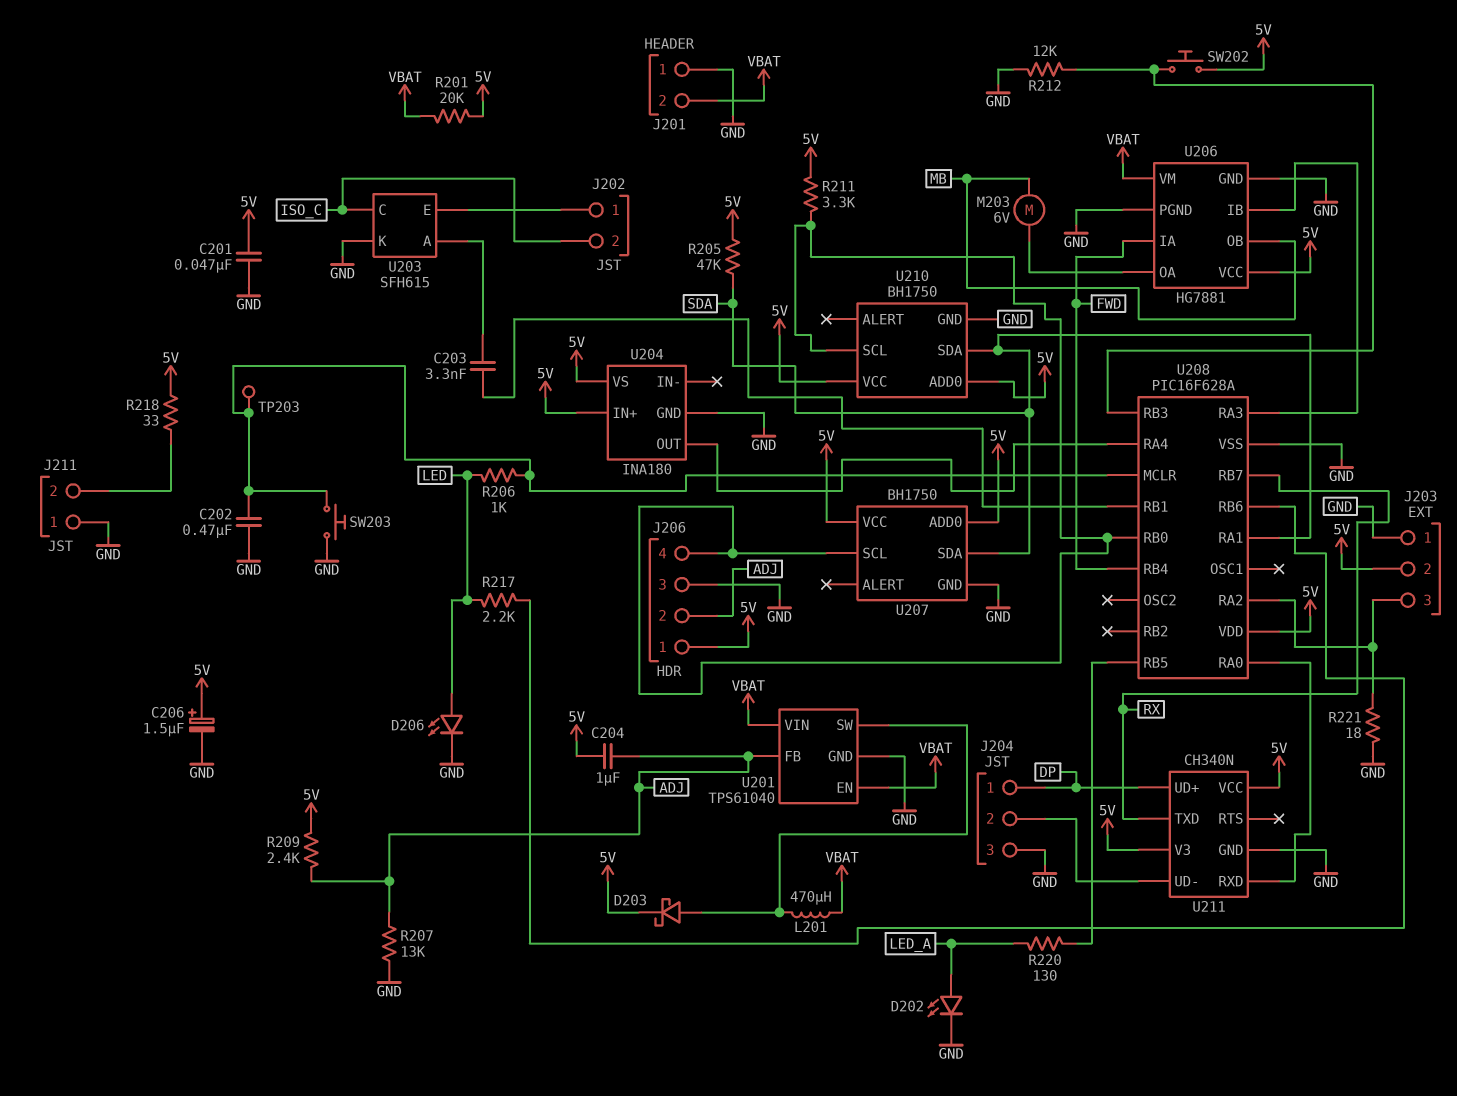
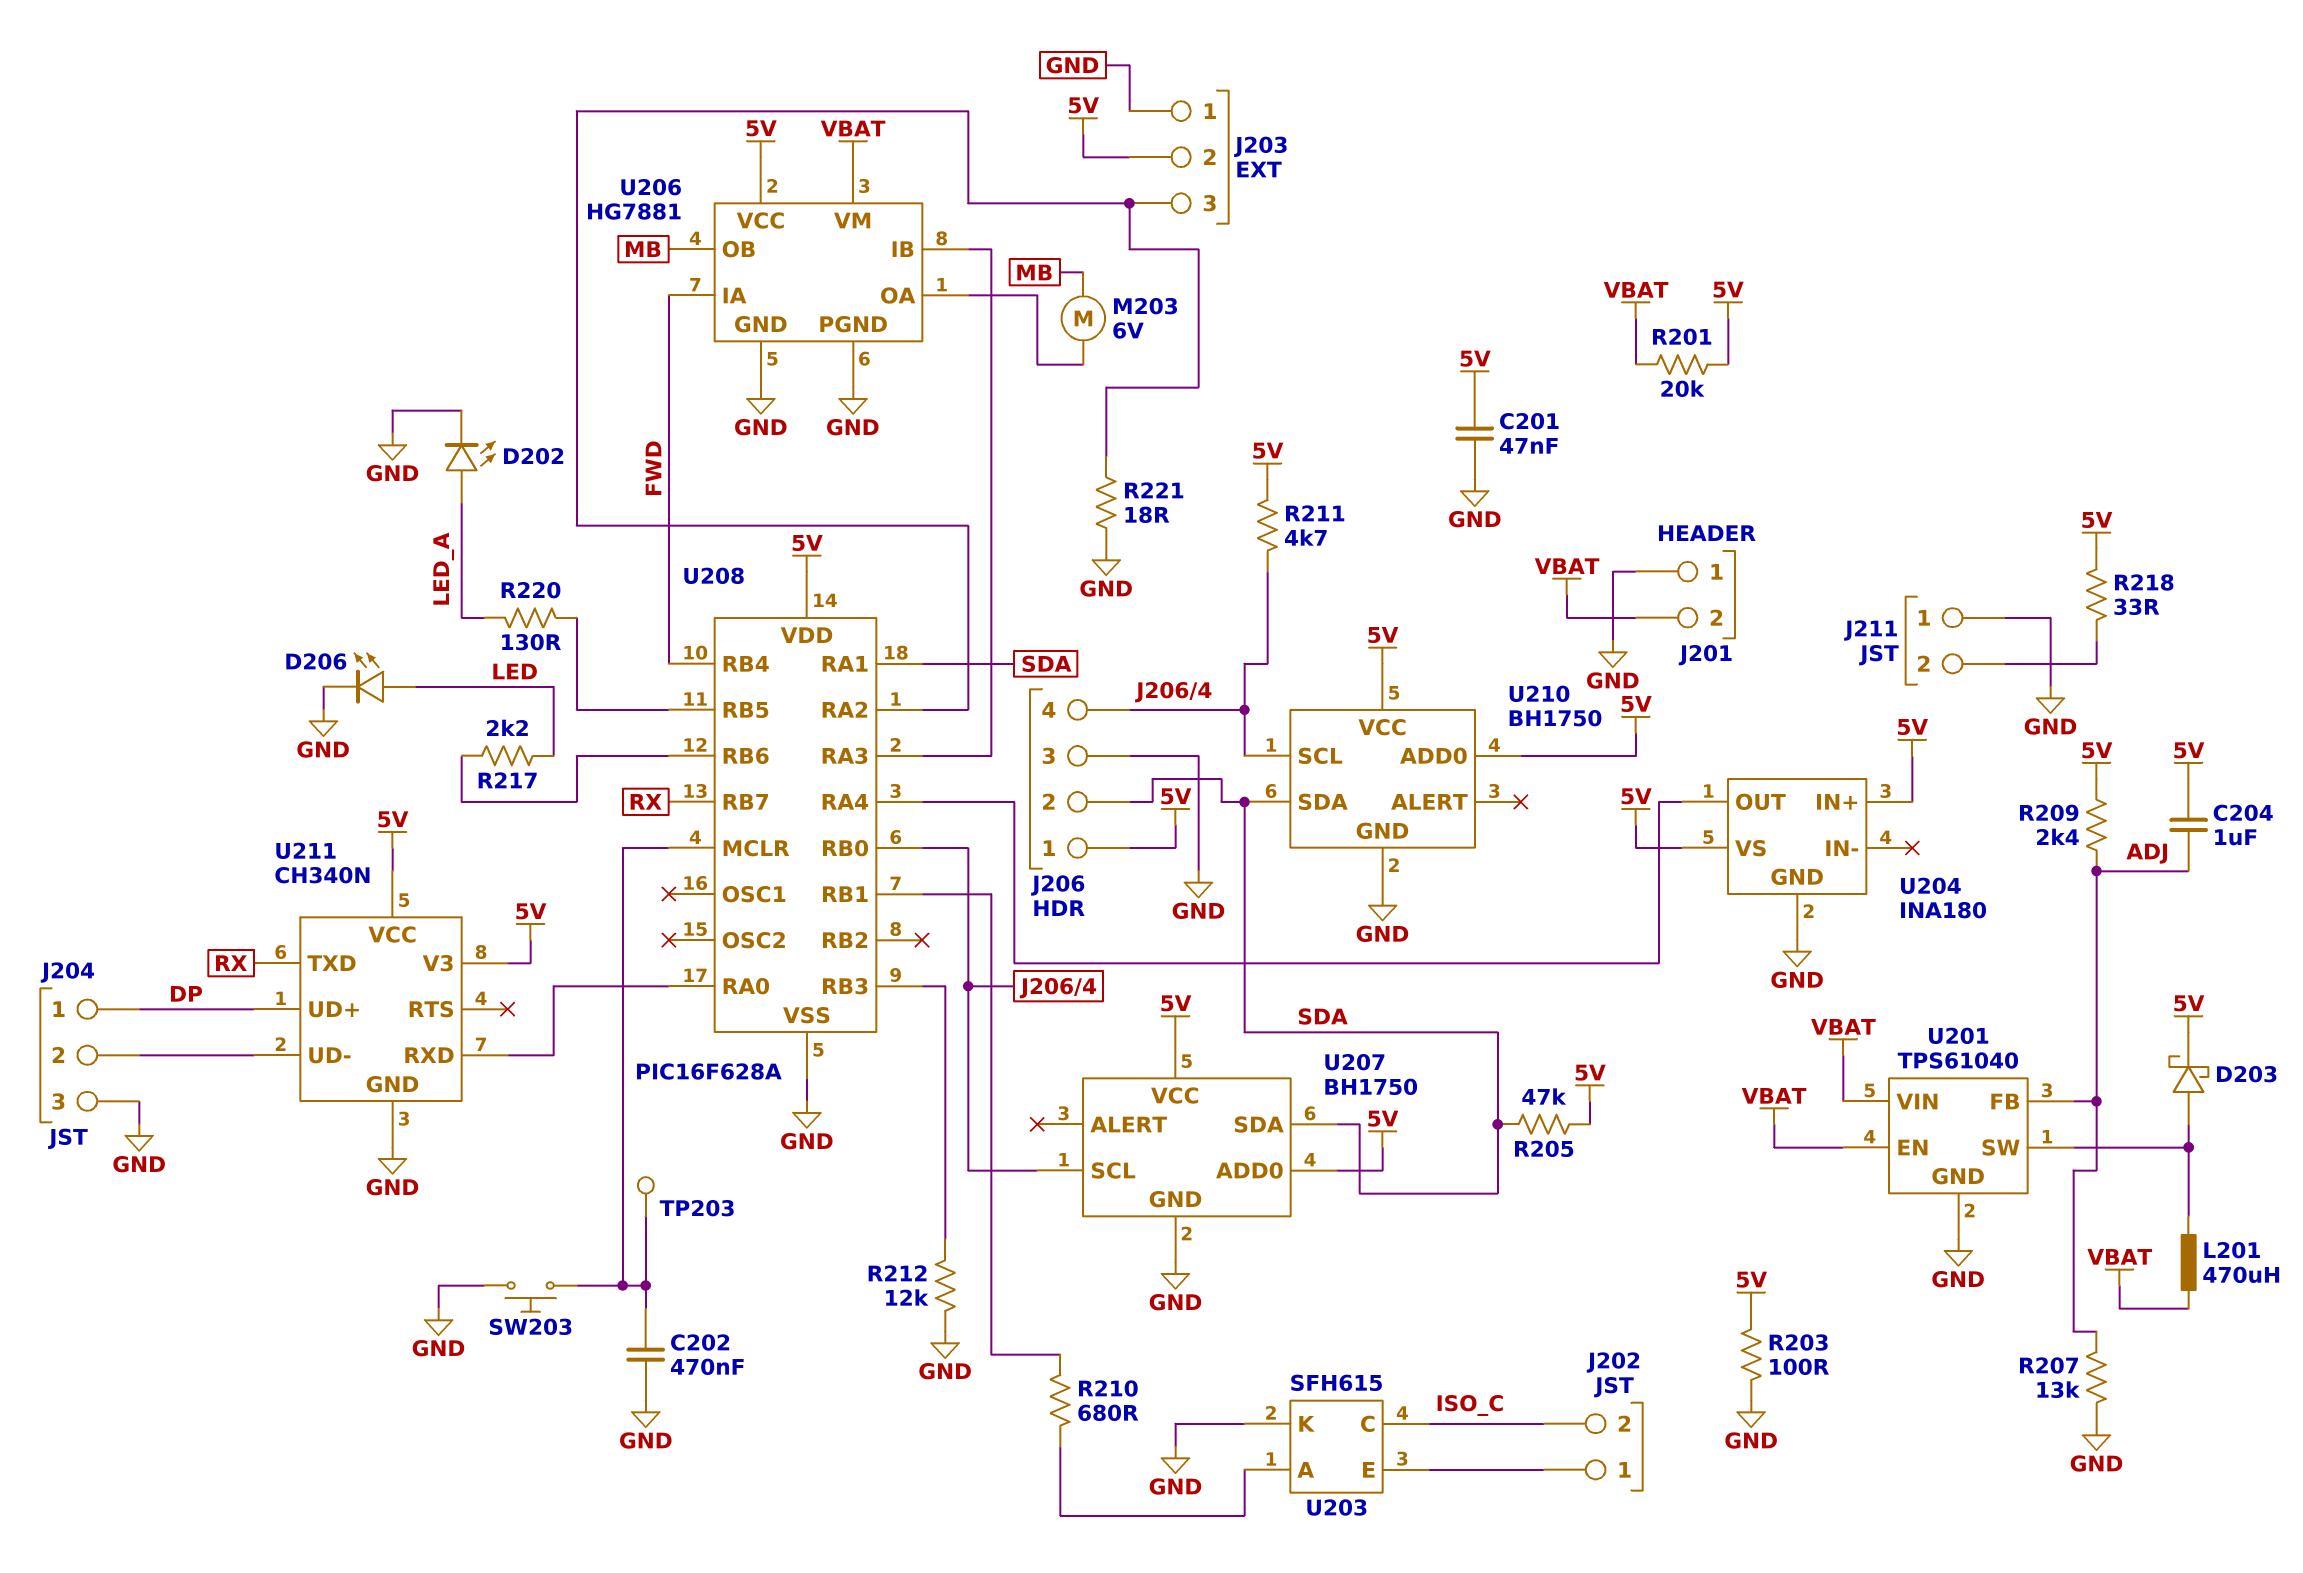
C203: 3.3nF (U203/A, U208/RB1) -> none
C206: 1.5uF (plus 5V, minus GND) -> none
J206 pin 2: ADJ -> SDA
R203: none -> 100 (5V, GND)
R206: 1k (LED, U208/MCLR) -> none
R210: none -> 680 (U203/A, U208/RB1)
R211: 3.3k (5V, J206/4) -> 4.7k (5V, J206/4)
SW202: button (5V, U208/RB3) -> none

